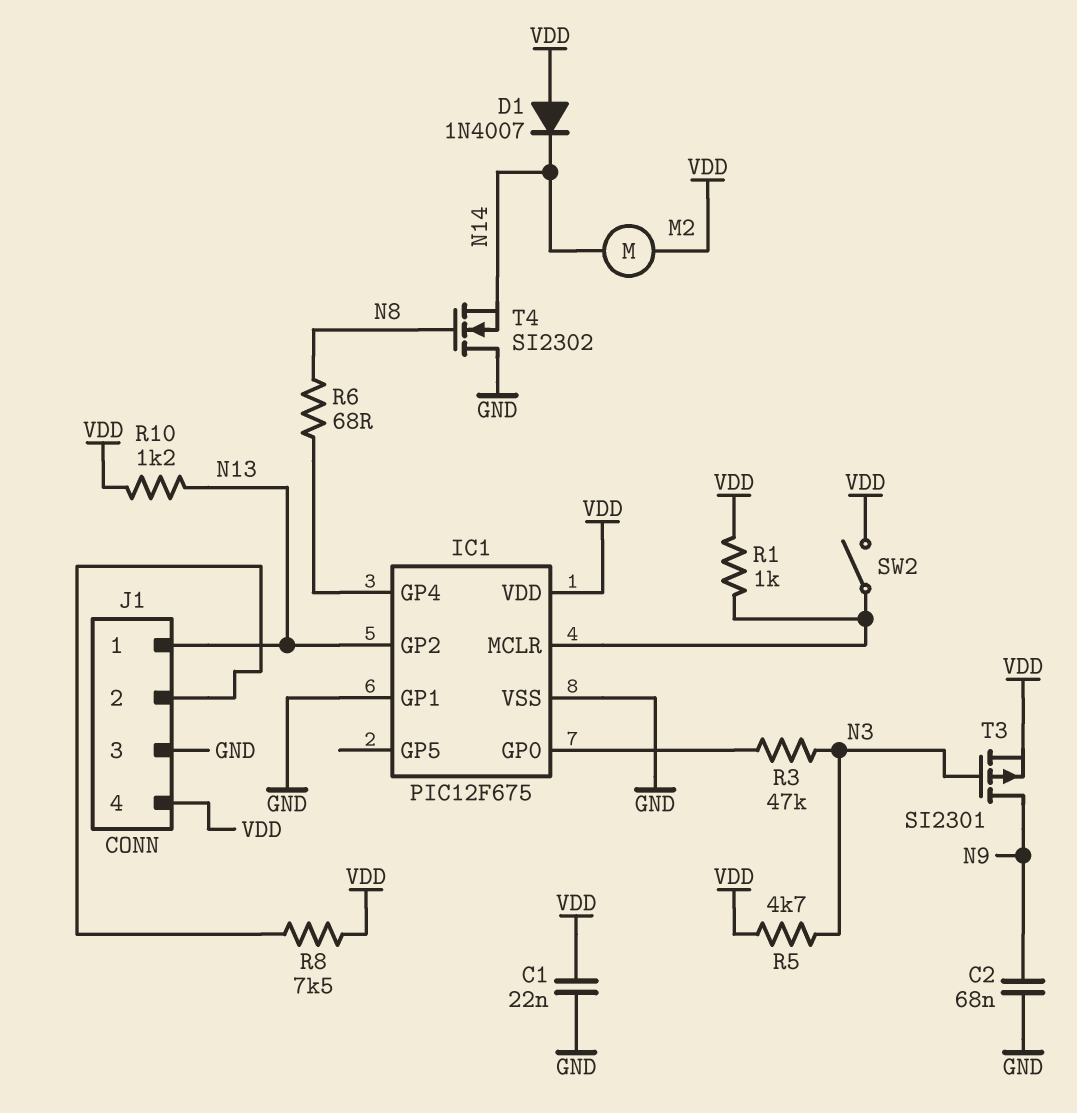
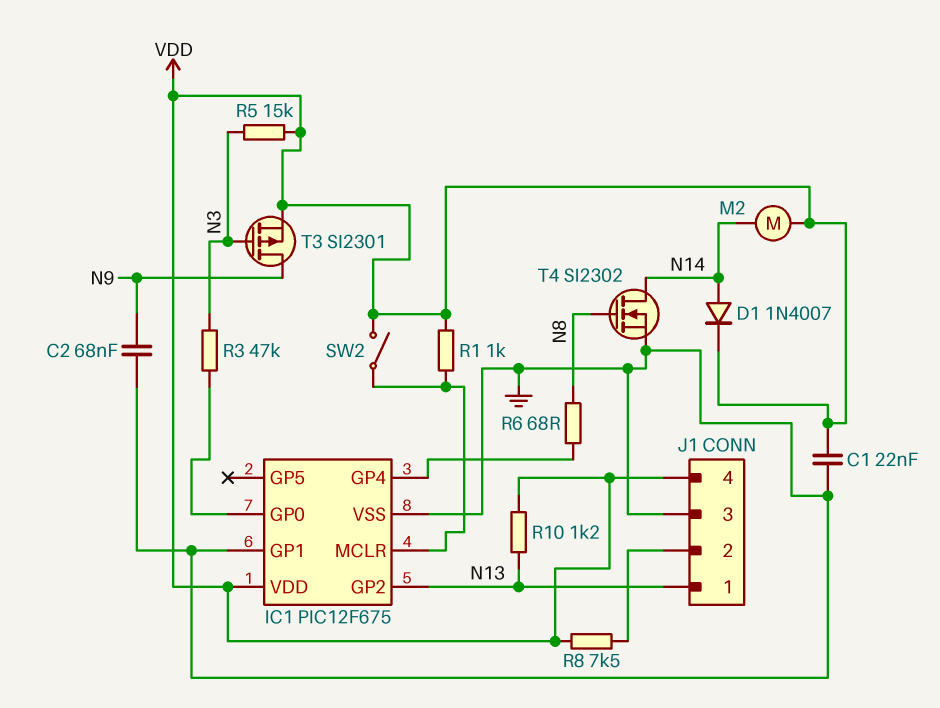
D1: diode 1N4007 (A VDD, K N14) -> diode 1N4007 (A N14, K VDD)
R5: 4.7k (N3, VDD) -> 15k (N3, VDD)
T4: NMOS SI2302 (G N8, D GND, S N14) -> NMOS SI2302 (G N8, D N14, S GND)

